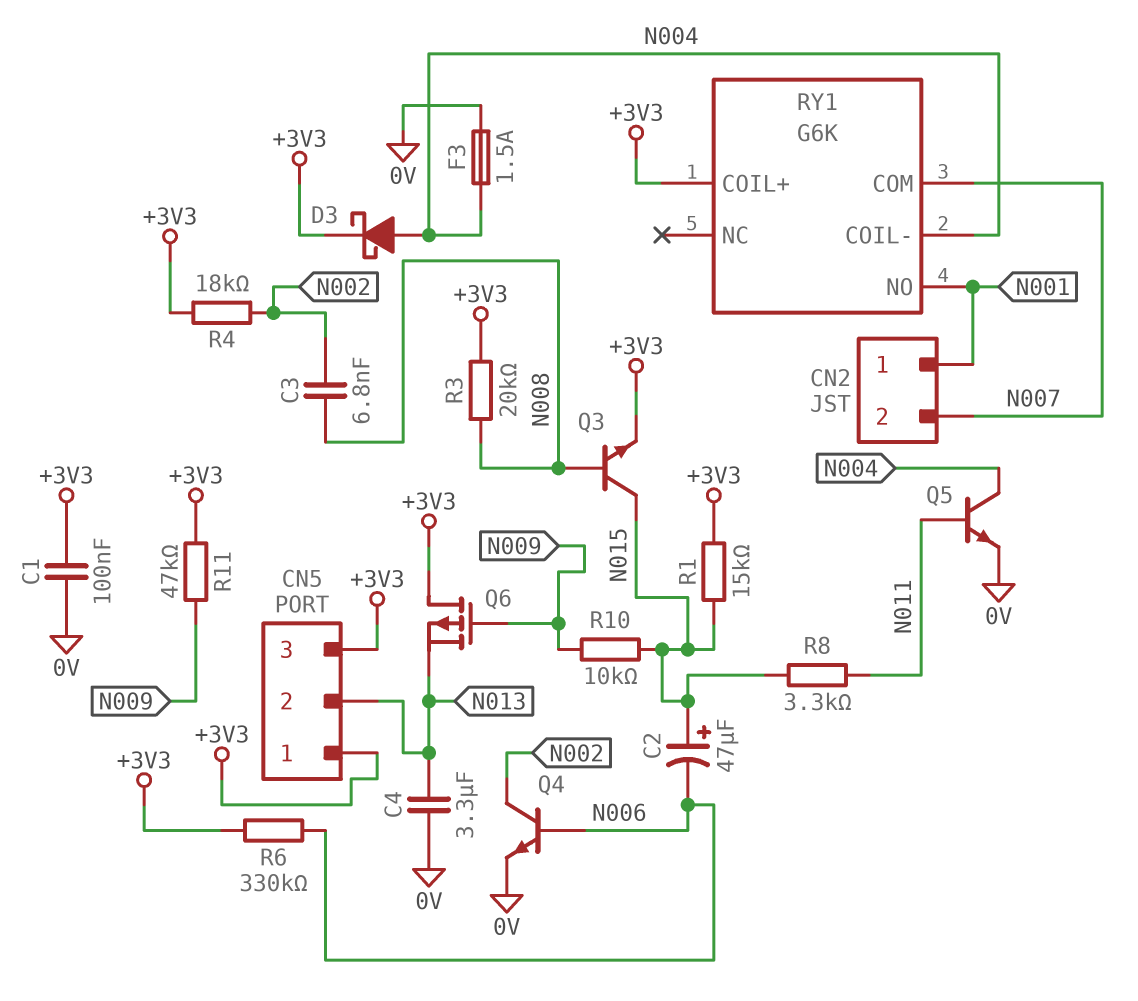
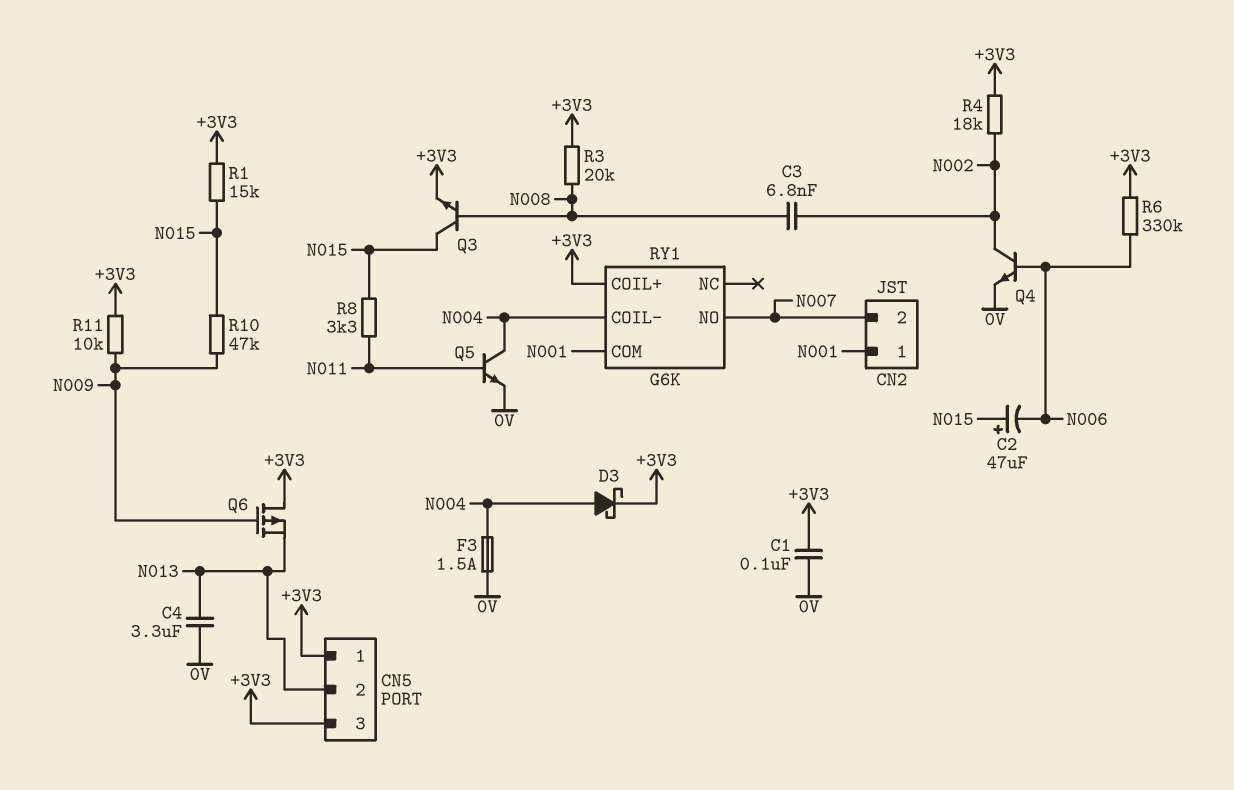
R10: 10k (N009, N015) -> 47k (N009, N015)
R11: 47k (+3V3, N009) -> 10k (+3V3, N009)
RY1 pin COM: N007 -> N001
RY1 pin NO: N001 -> N007

